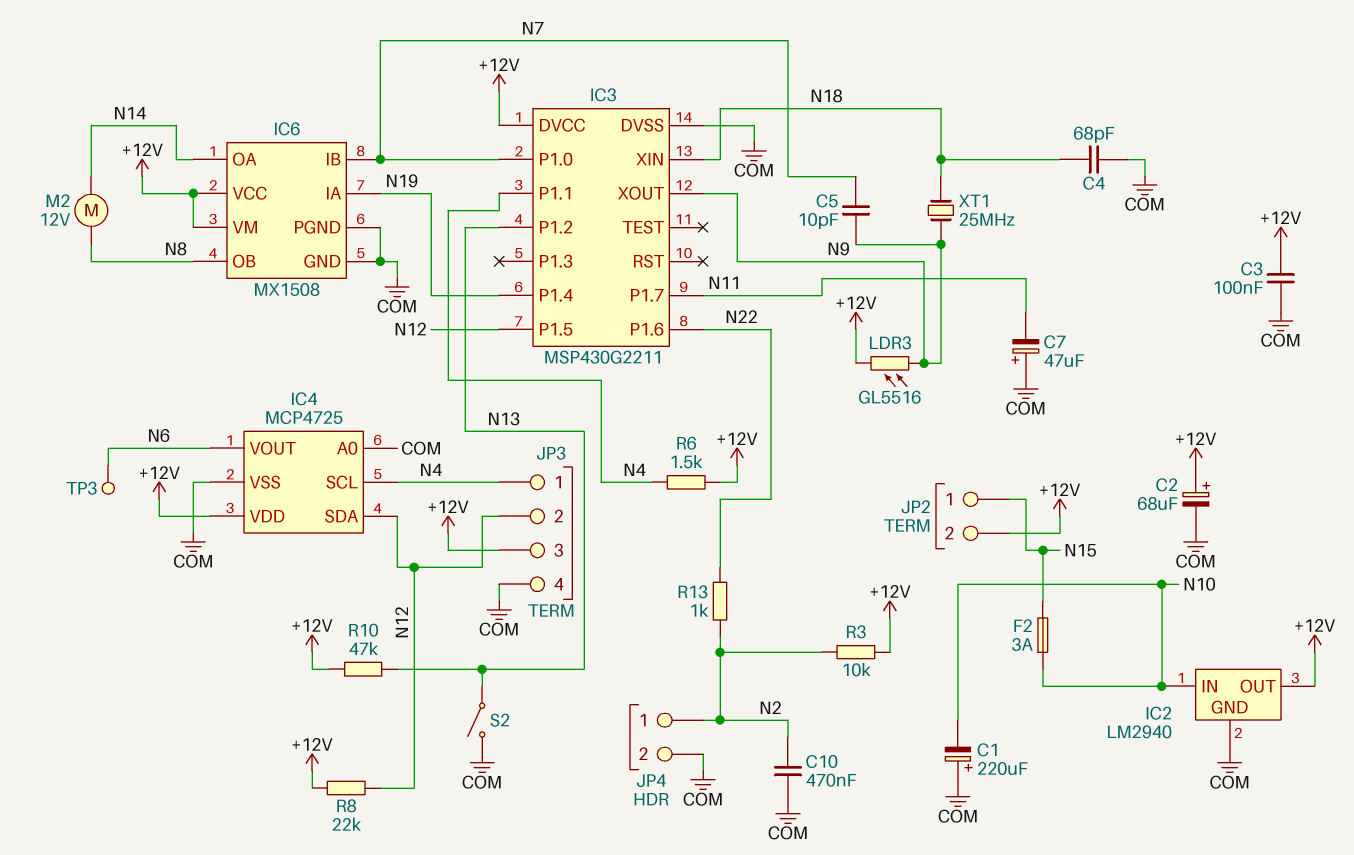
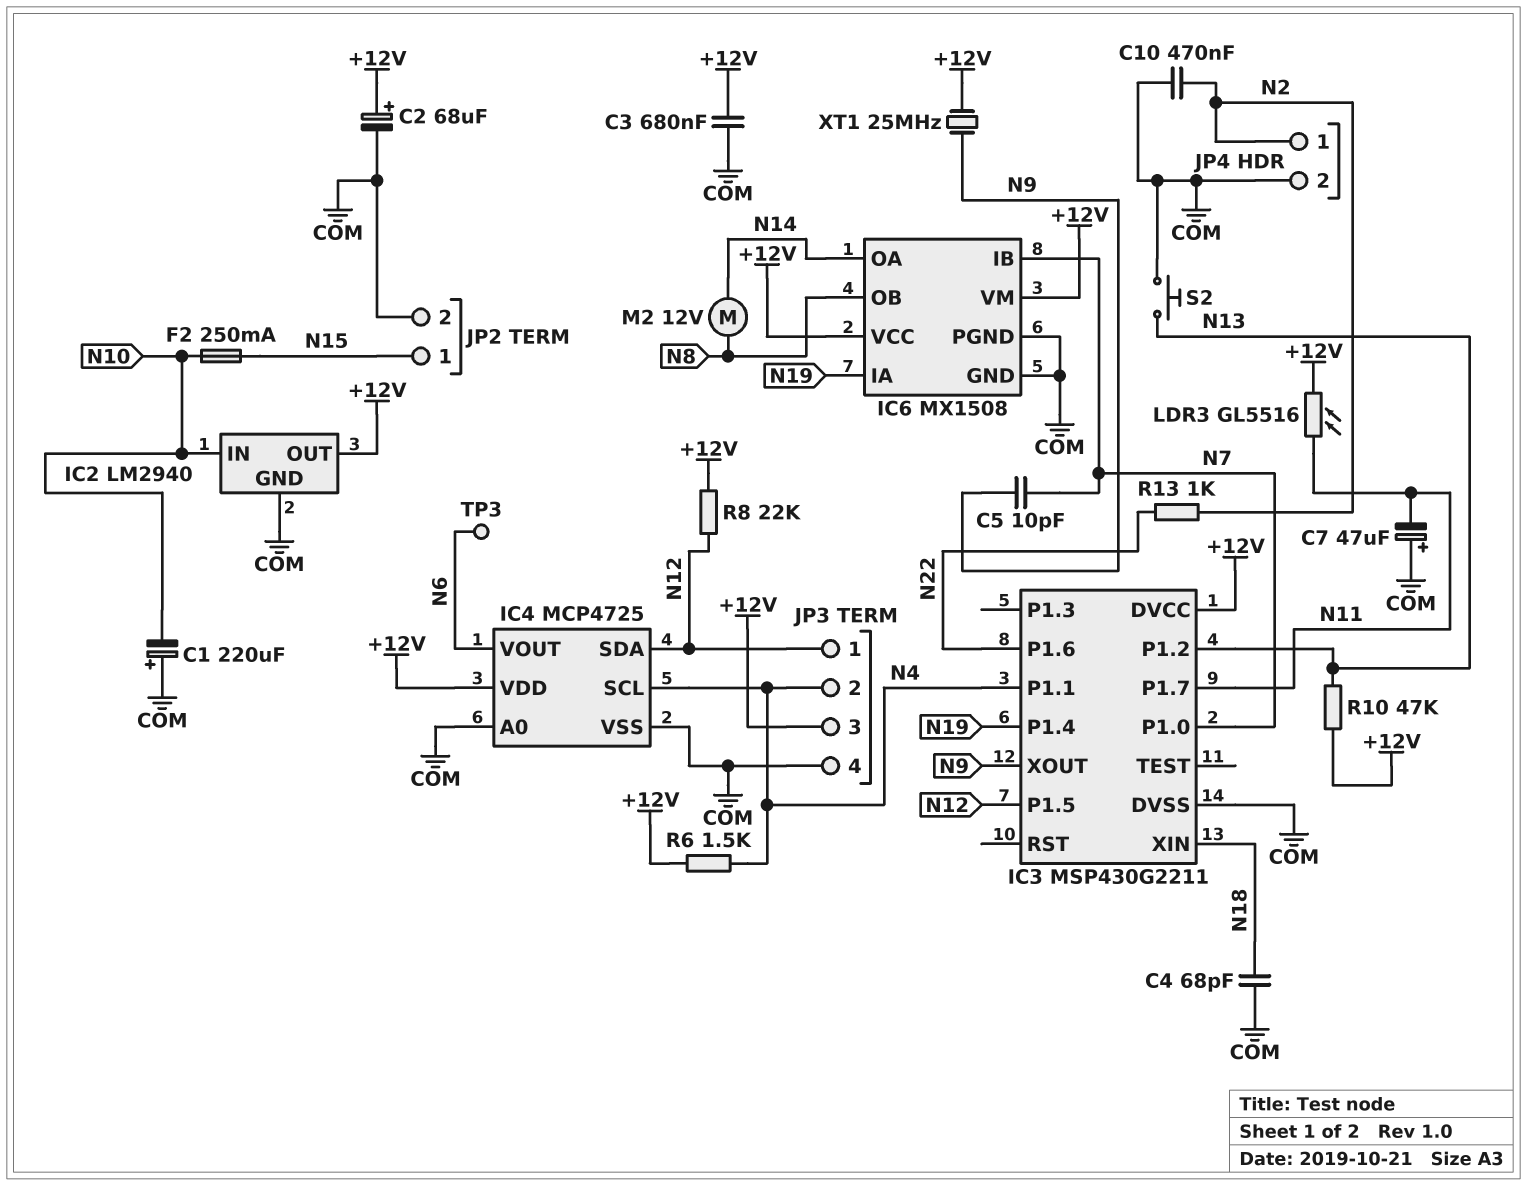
C3: 100nF (+12V, COM) -> 680nF (+12V, COM)
F2: 3A (N10, N15) -> 250mA (N10, N15)
JP2 pin 2: +12V -> COM
JP3 pin 1: N4 -> N12
JP3 pin 2: N12 -> N4
LDR3: GL5516 (+12V, N9) -> GL5516 (+12V, N11)
R3: 10k (+12V, N2) -> none
S2: switch (COM, N13) -> button (COM, N13)
XT1: 25MHz (N9, N18) -> 25MHz (+12V, N9)

